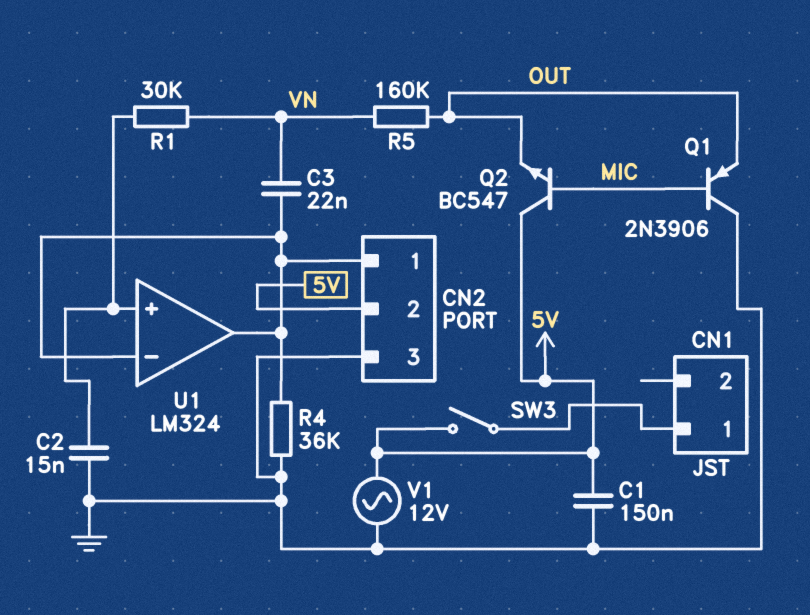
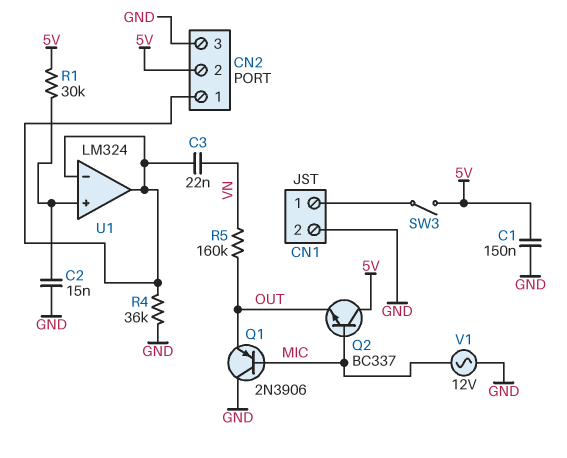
CN1 pin 2: none -> GND
Q2: NPN BC547 (B MIC, C 5V, E OUT) -> NPN BC337 (B MIC, C 5V, E OUT)
R1: 30k (U1/in+, VN) -> 30k (5V, U1/in+)
V1: AC 12V (5V, GND) -> AC 12V (GND, MIC)

